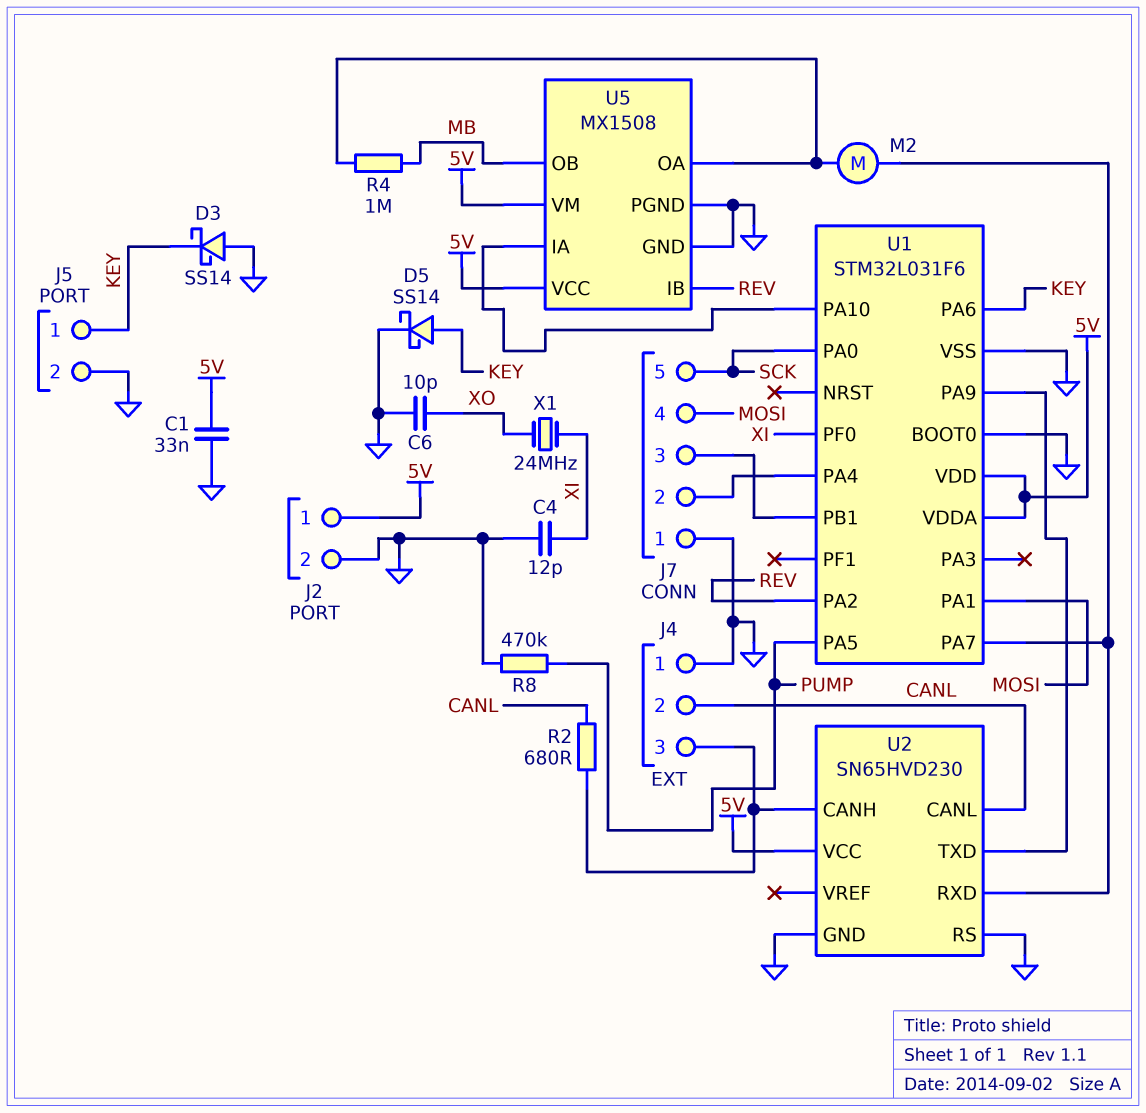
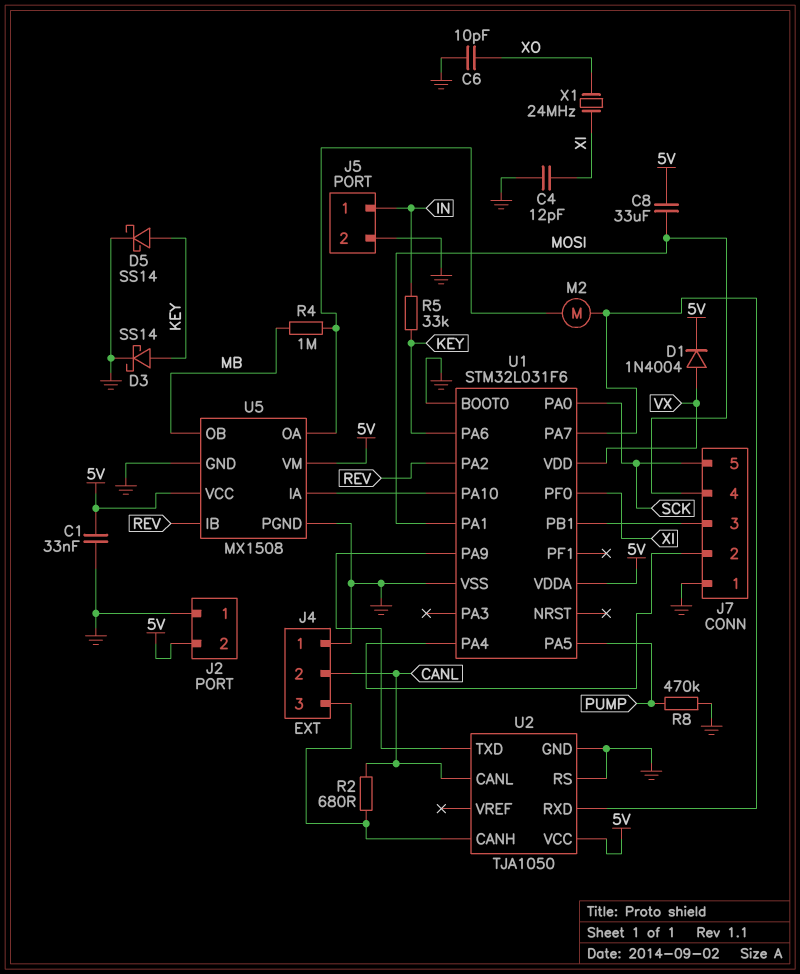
C8: none -> 33uF (5V, MOSI)
D1: none -> diode 1N4004 (A VX, K 5V)
D3: schottky SS14 (A GND, K KEY) -> schottky SS14 (A KEY, K GND)
J2 pin 1: 5V -> GND
J2 pin 2: GND -> 5V
J5 pin 1: KEY -> IN
R5: none -> 33k (IN, KEY)
U1 pin VDD: 5V -> VX
U2: SN65HVD230 -> TJA1050

